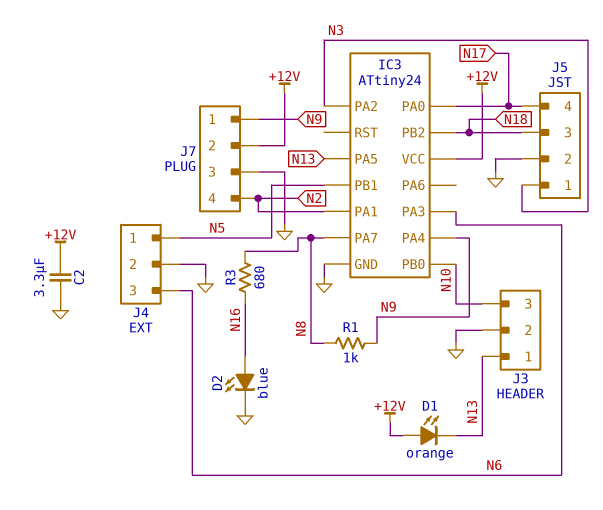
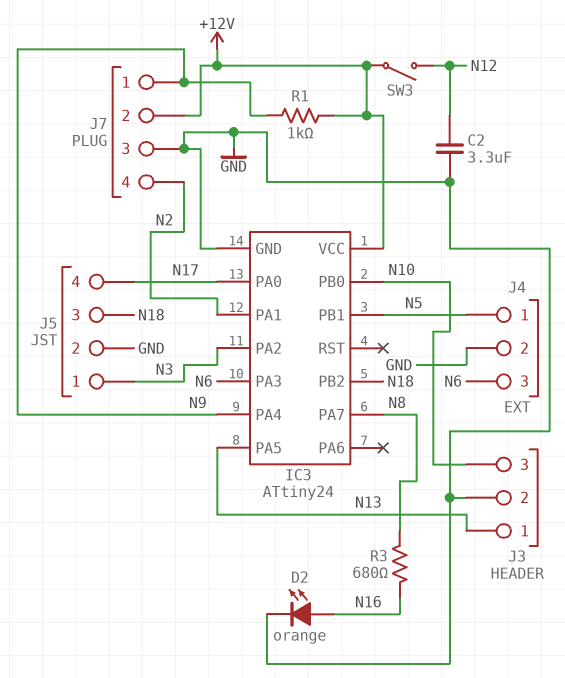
C2: 3.3uF (+12V, GND) -> 3.3uF (GND, N12)
D1: LED orange (A +12V, K N13) -> none
D2: LED blue (A N16, K GND) -> LED orange (A N16, K GND)
R1: 1k (N8, N9) -> 1k (+12V, N9)
SW3: none -> switch (+12V, N12)

